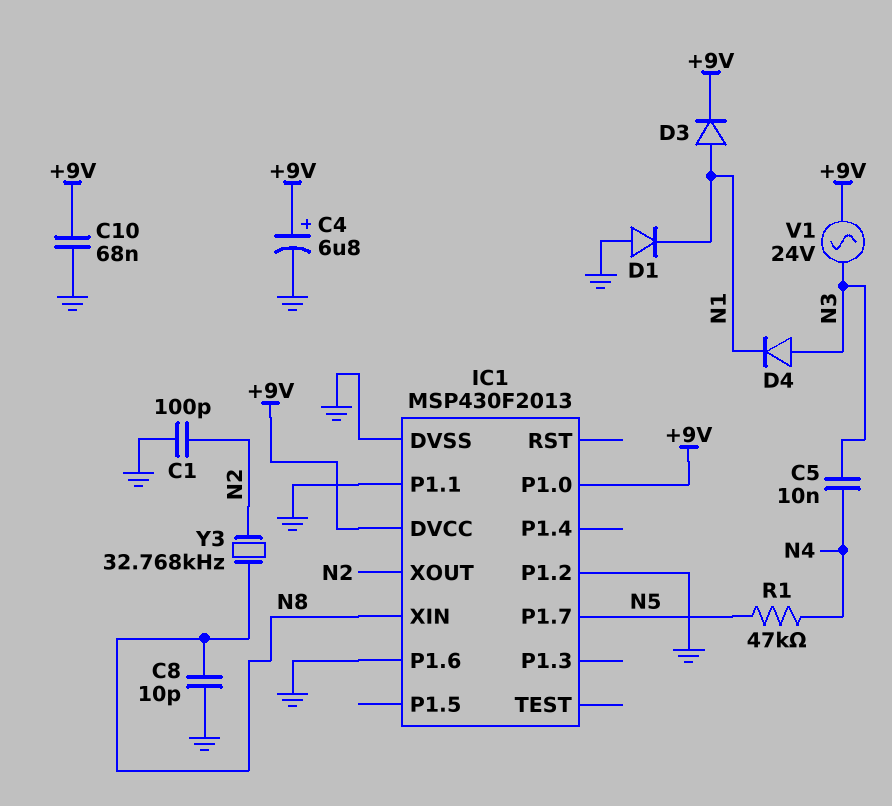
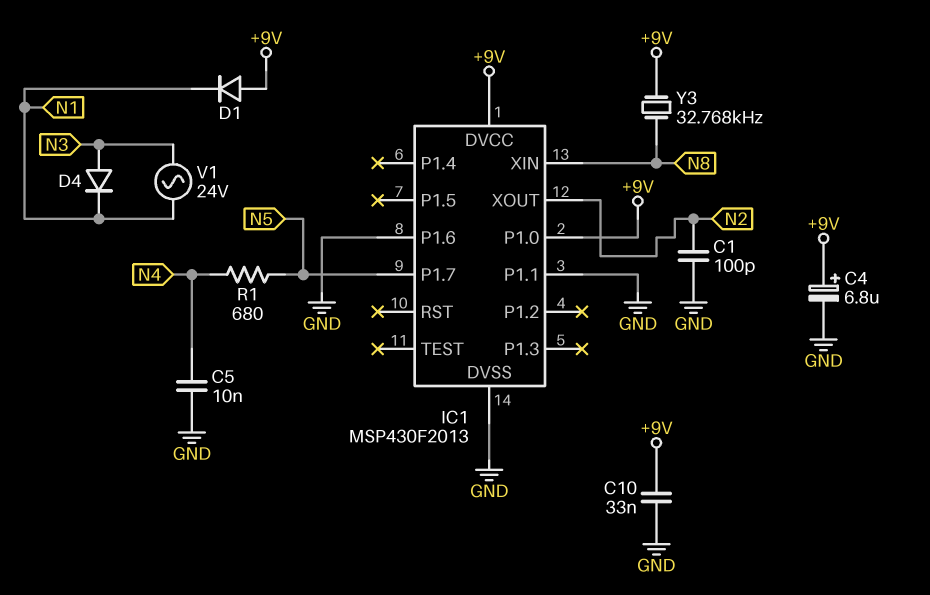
C5: 10nF (N3, N4) -> 10nF (GND, N4)
C8: 10pF (GND, N8) -> none
C10: 68nF (+9V, GND) -> 33nF (+9V, GND)
D1: diode (A GND, K N1) -> diode (A +9V, K N1)
D3: diode (A N1, K +9V) -> none
IC1 pin P1.2: GND -> none
R1: 47k (N4, N5) -> 680 (N4, N5)
V1: AC 24V (+9V, N3) -> AC 24V (N1, N3)
Y3: 32.768kHz (N2, N8) -> 32.768kHz (+9V, N8)

